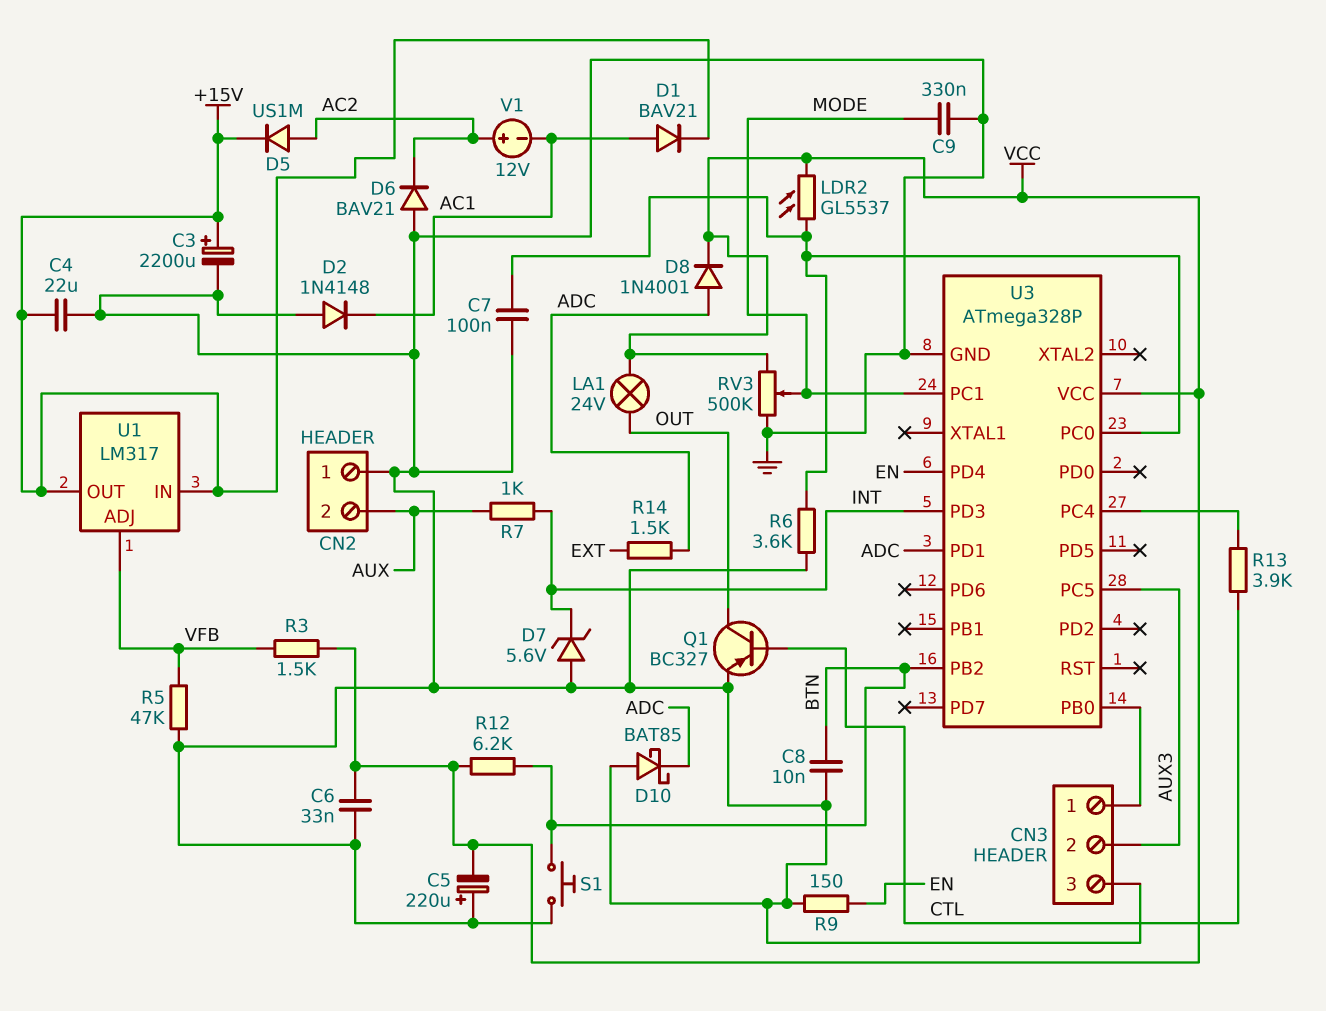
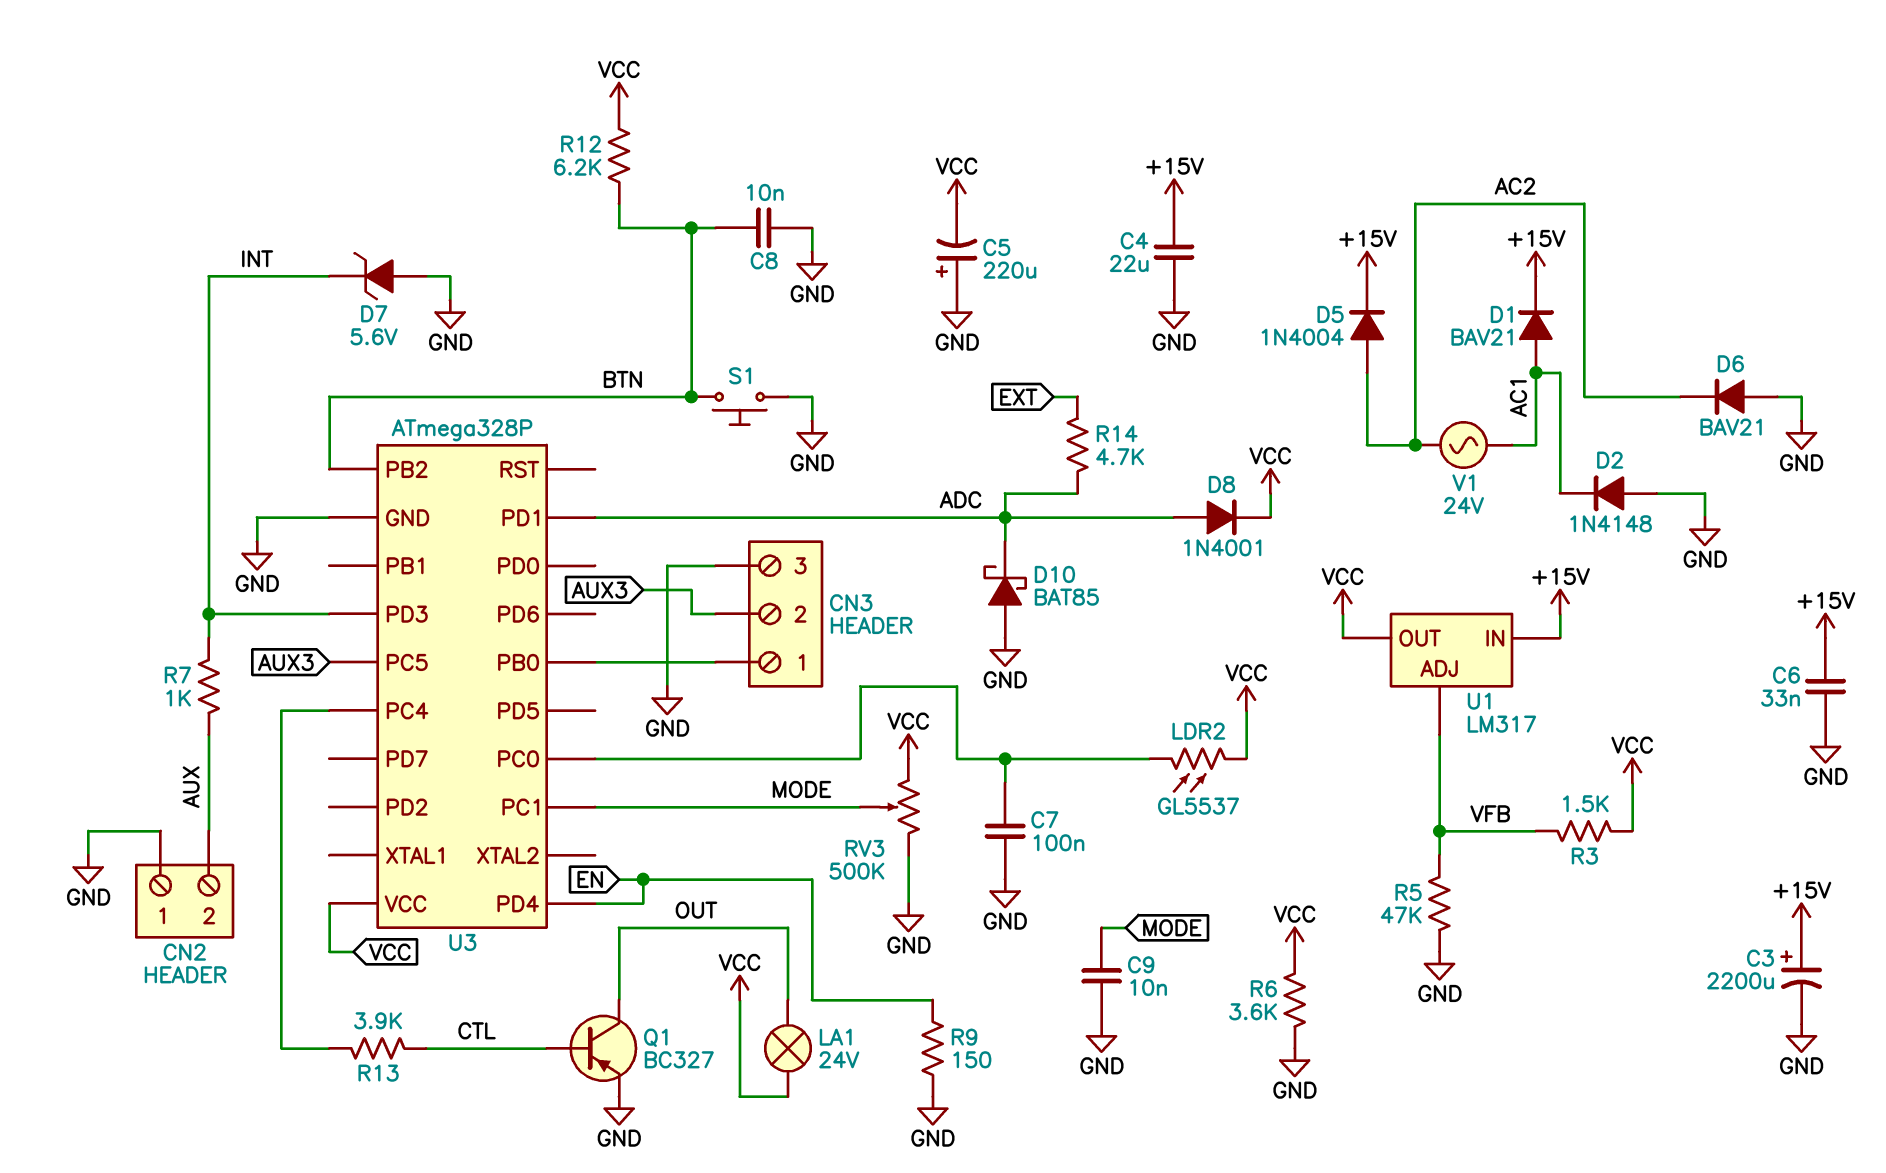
C6: 33nF (GND, VCC) -> 33nF (+15V, GND)
C9: 330nF (GND, MODE) -> 10nF (GND, MODE)
D5: diode US1M (A AC2, K +15V) -> diode 1N4004 (A AC2, K +15V)
R6: 3.6k (GND, U3/PC0) -> 3.6k (GND, VCC)
R14: 1.5k (ADC, EXT) -> 4.7k (ADC, EXT)
U1 pin OUT: +15V -> VCC
V1: 12V (plus AC2, minus AC1) -> AC 24V (AC1, AC2)

